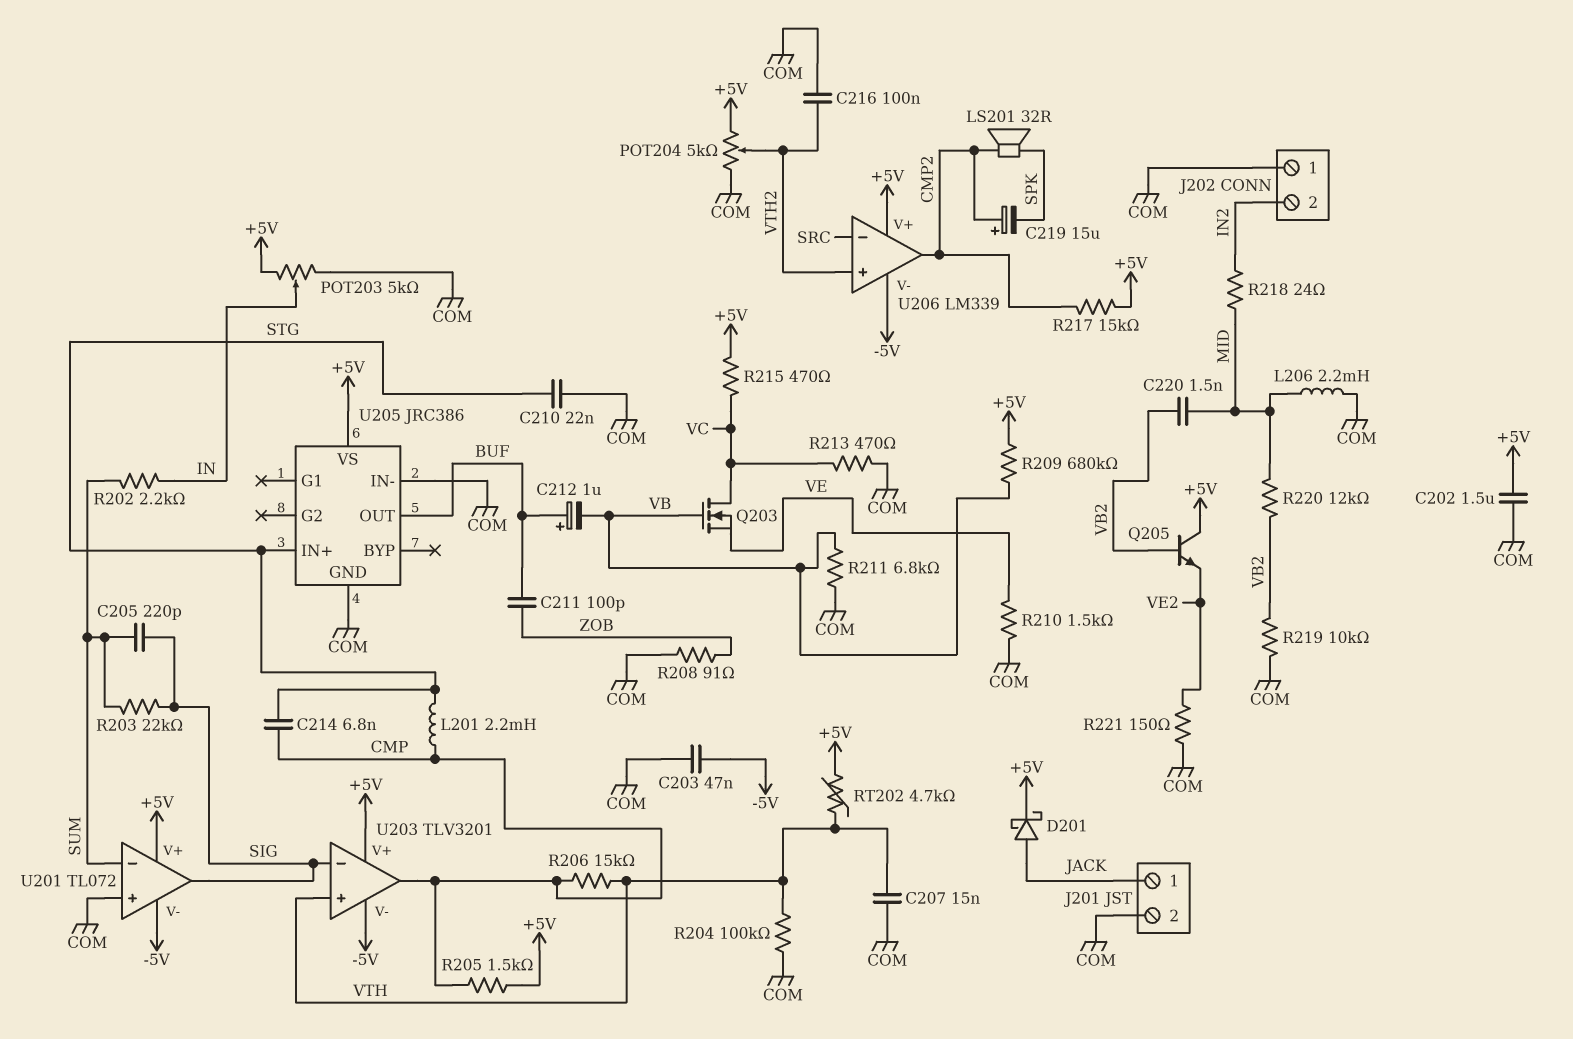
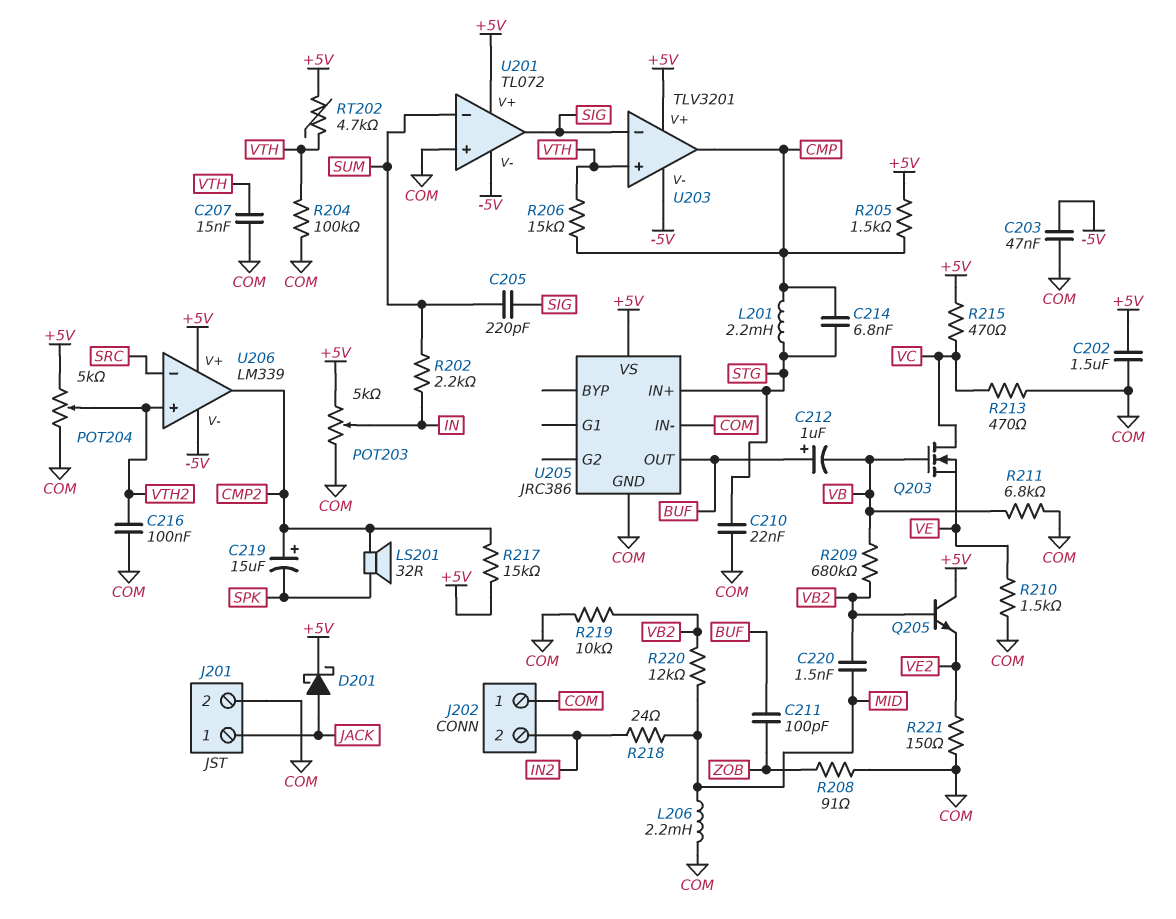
R203: 22k (SIG, SUM) -> none
R209: 680k (+5V, VB) -> 680k (VB, VB2)

